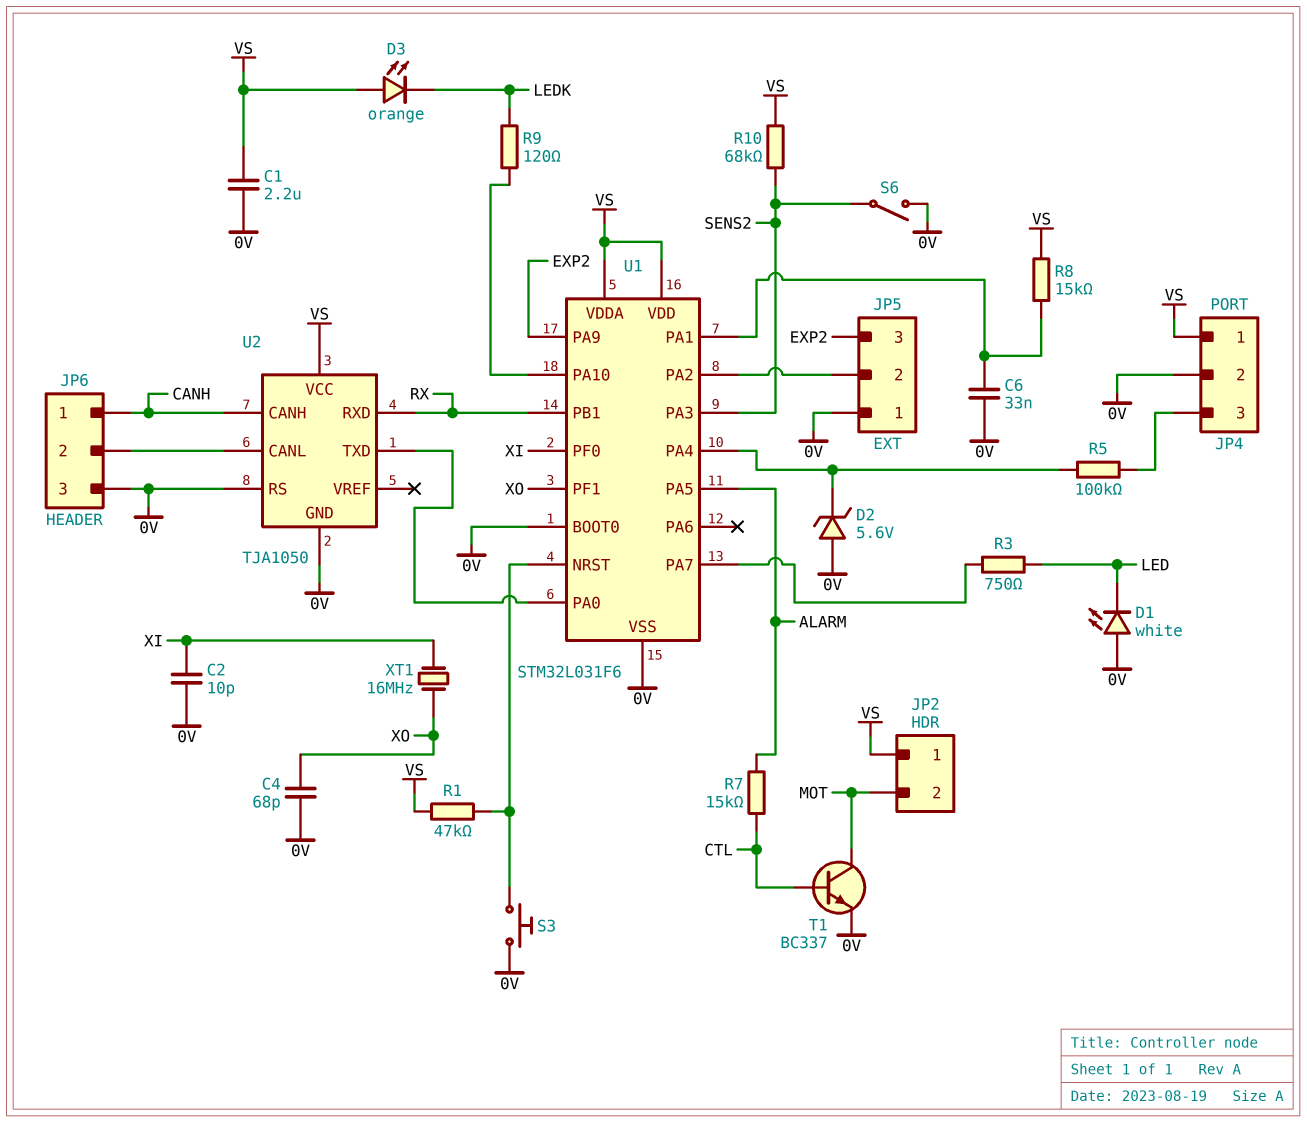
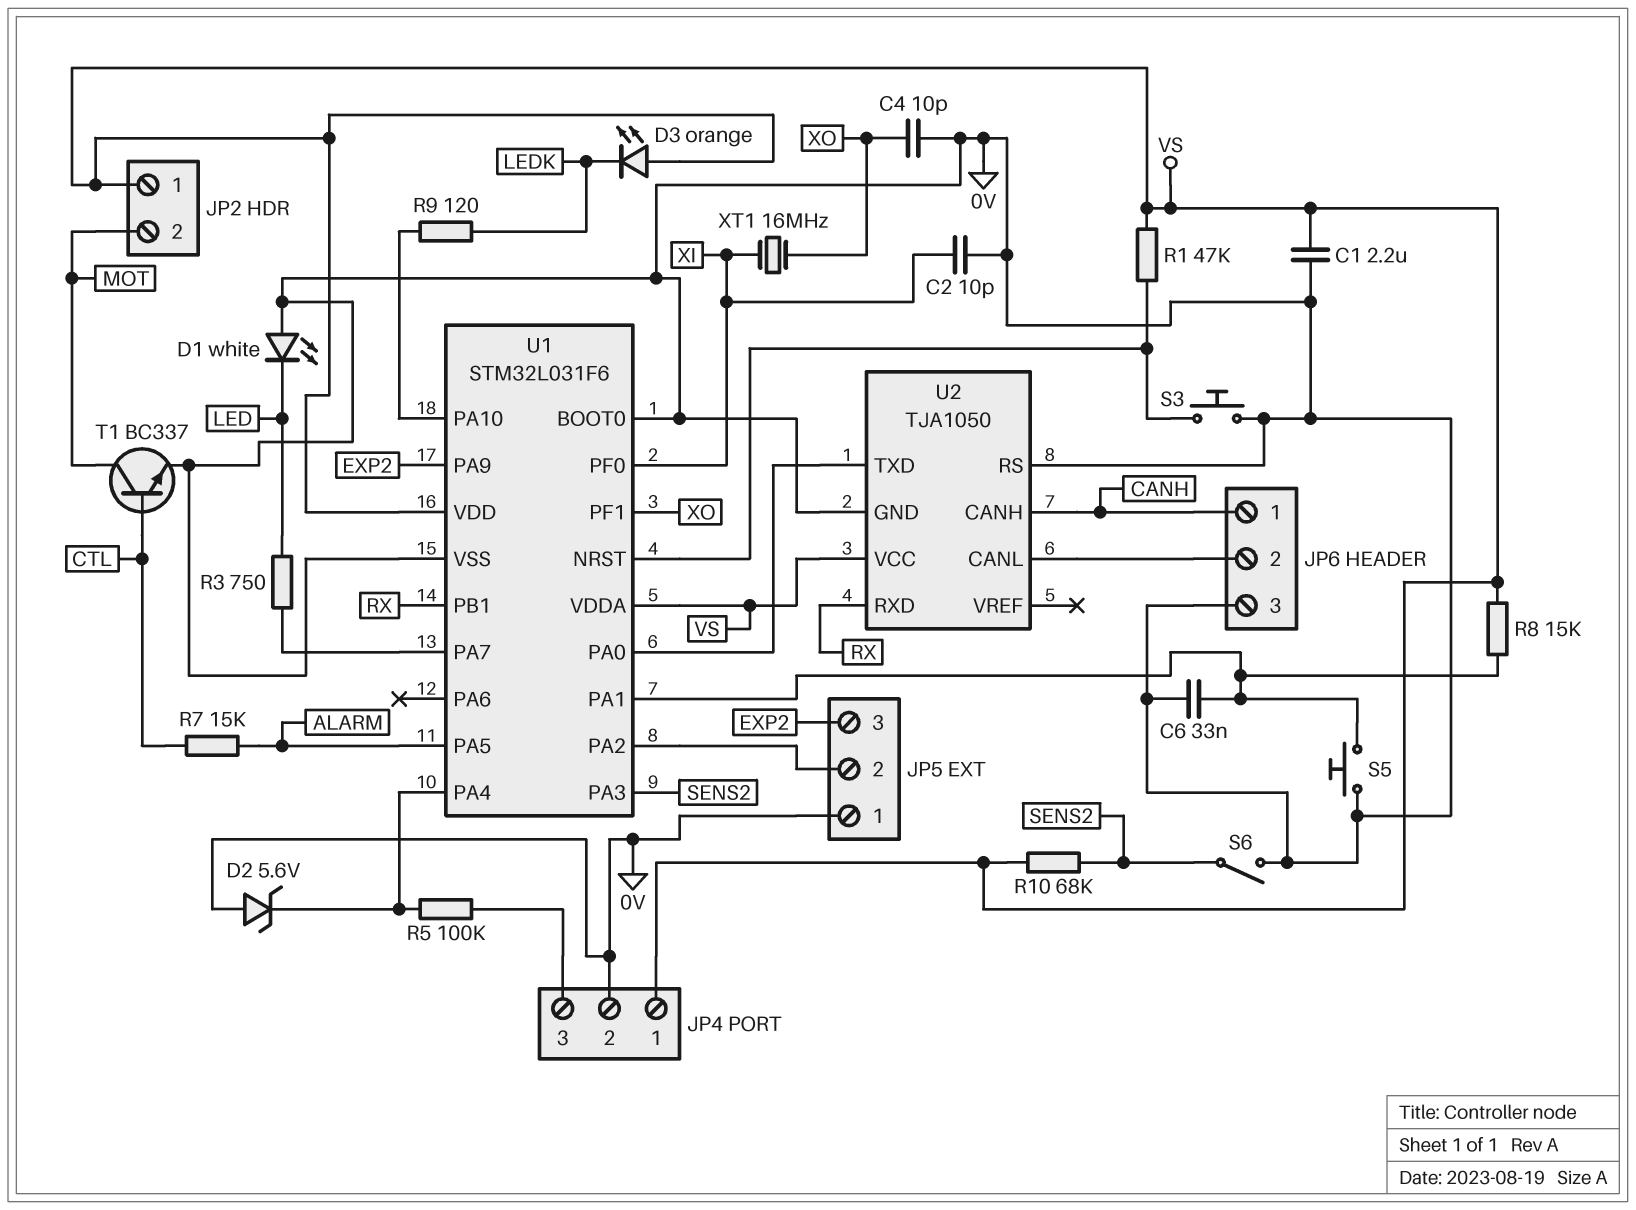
C4: 68pF (0V, XO) -> 10pF (0V, XO)
S5: none -> button (0V, U1/PA1)

